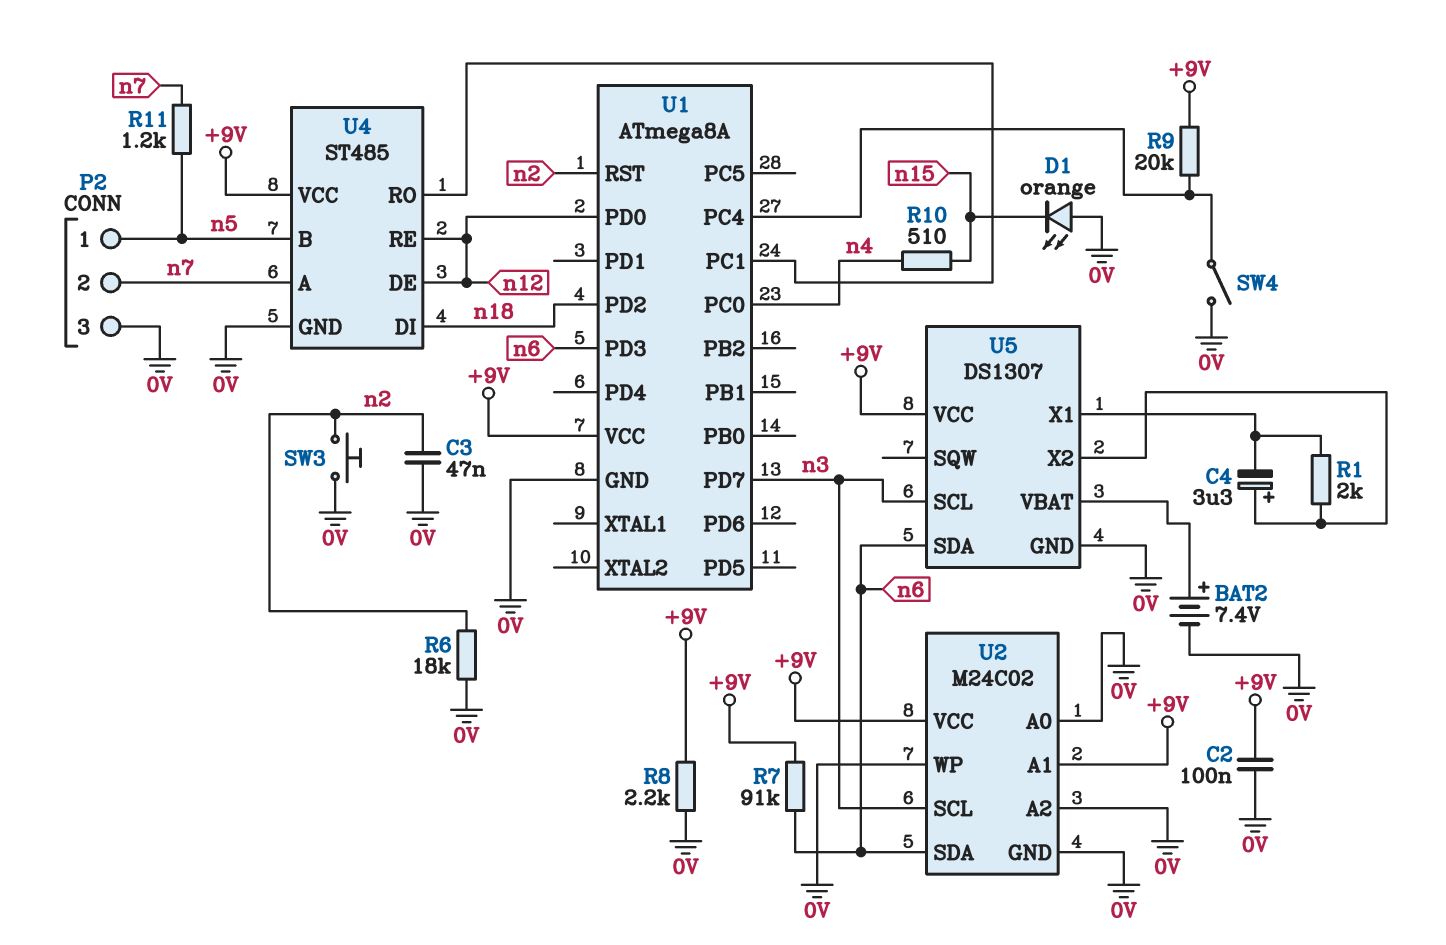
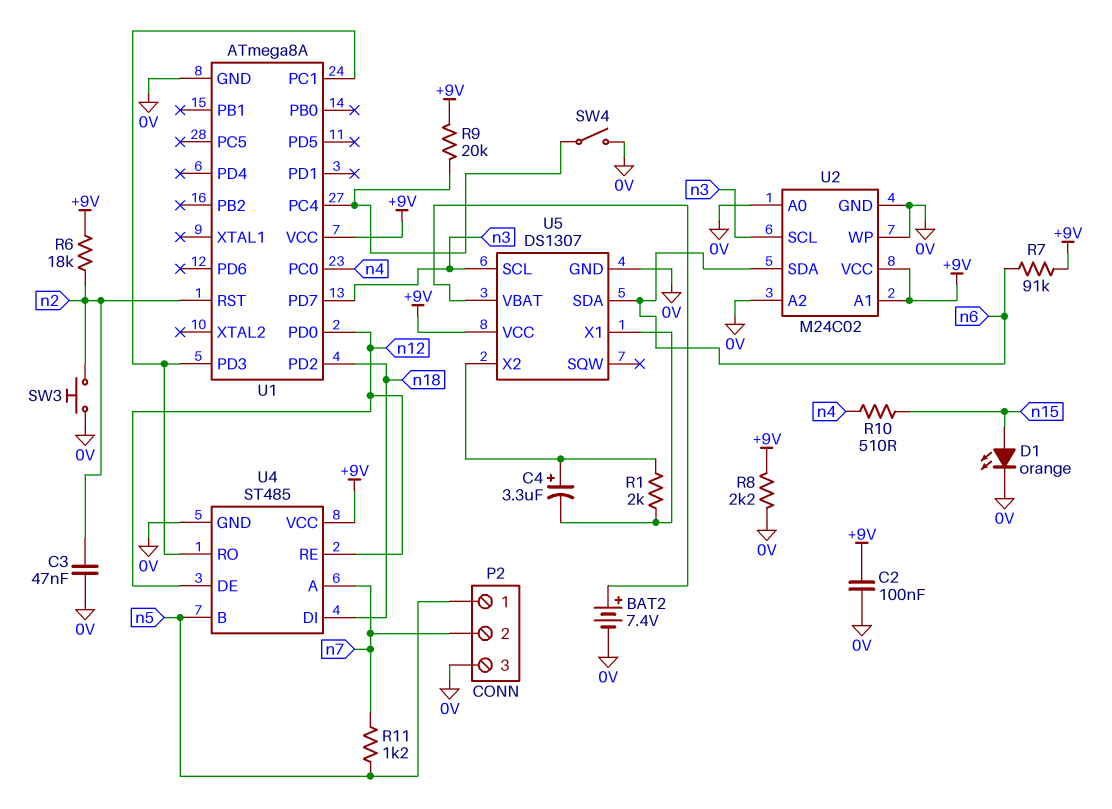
D1: LED orange (A 0V, K n15) -> LED orange (A n15, K 0V)
R6: 18k (0V, n2) -> 18k (+9V, n2)
U1 pin PD3: n6 -> U1/PC1

